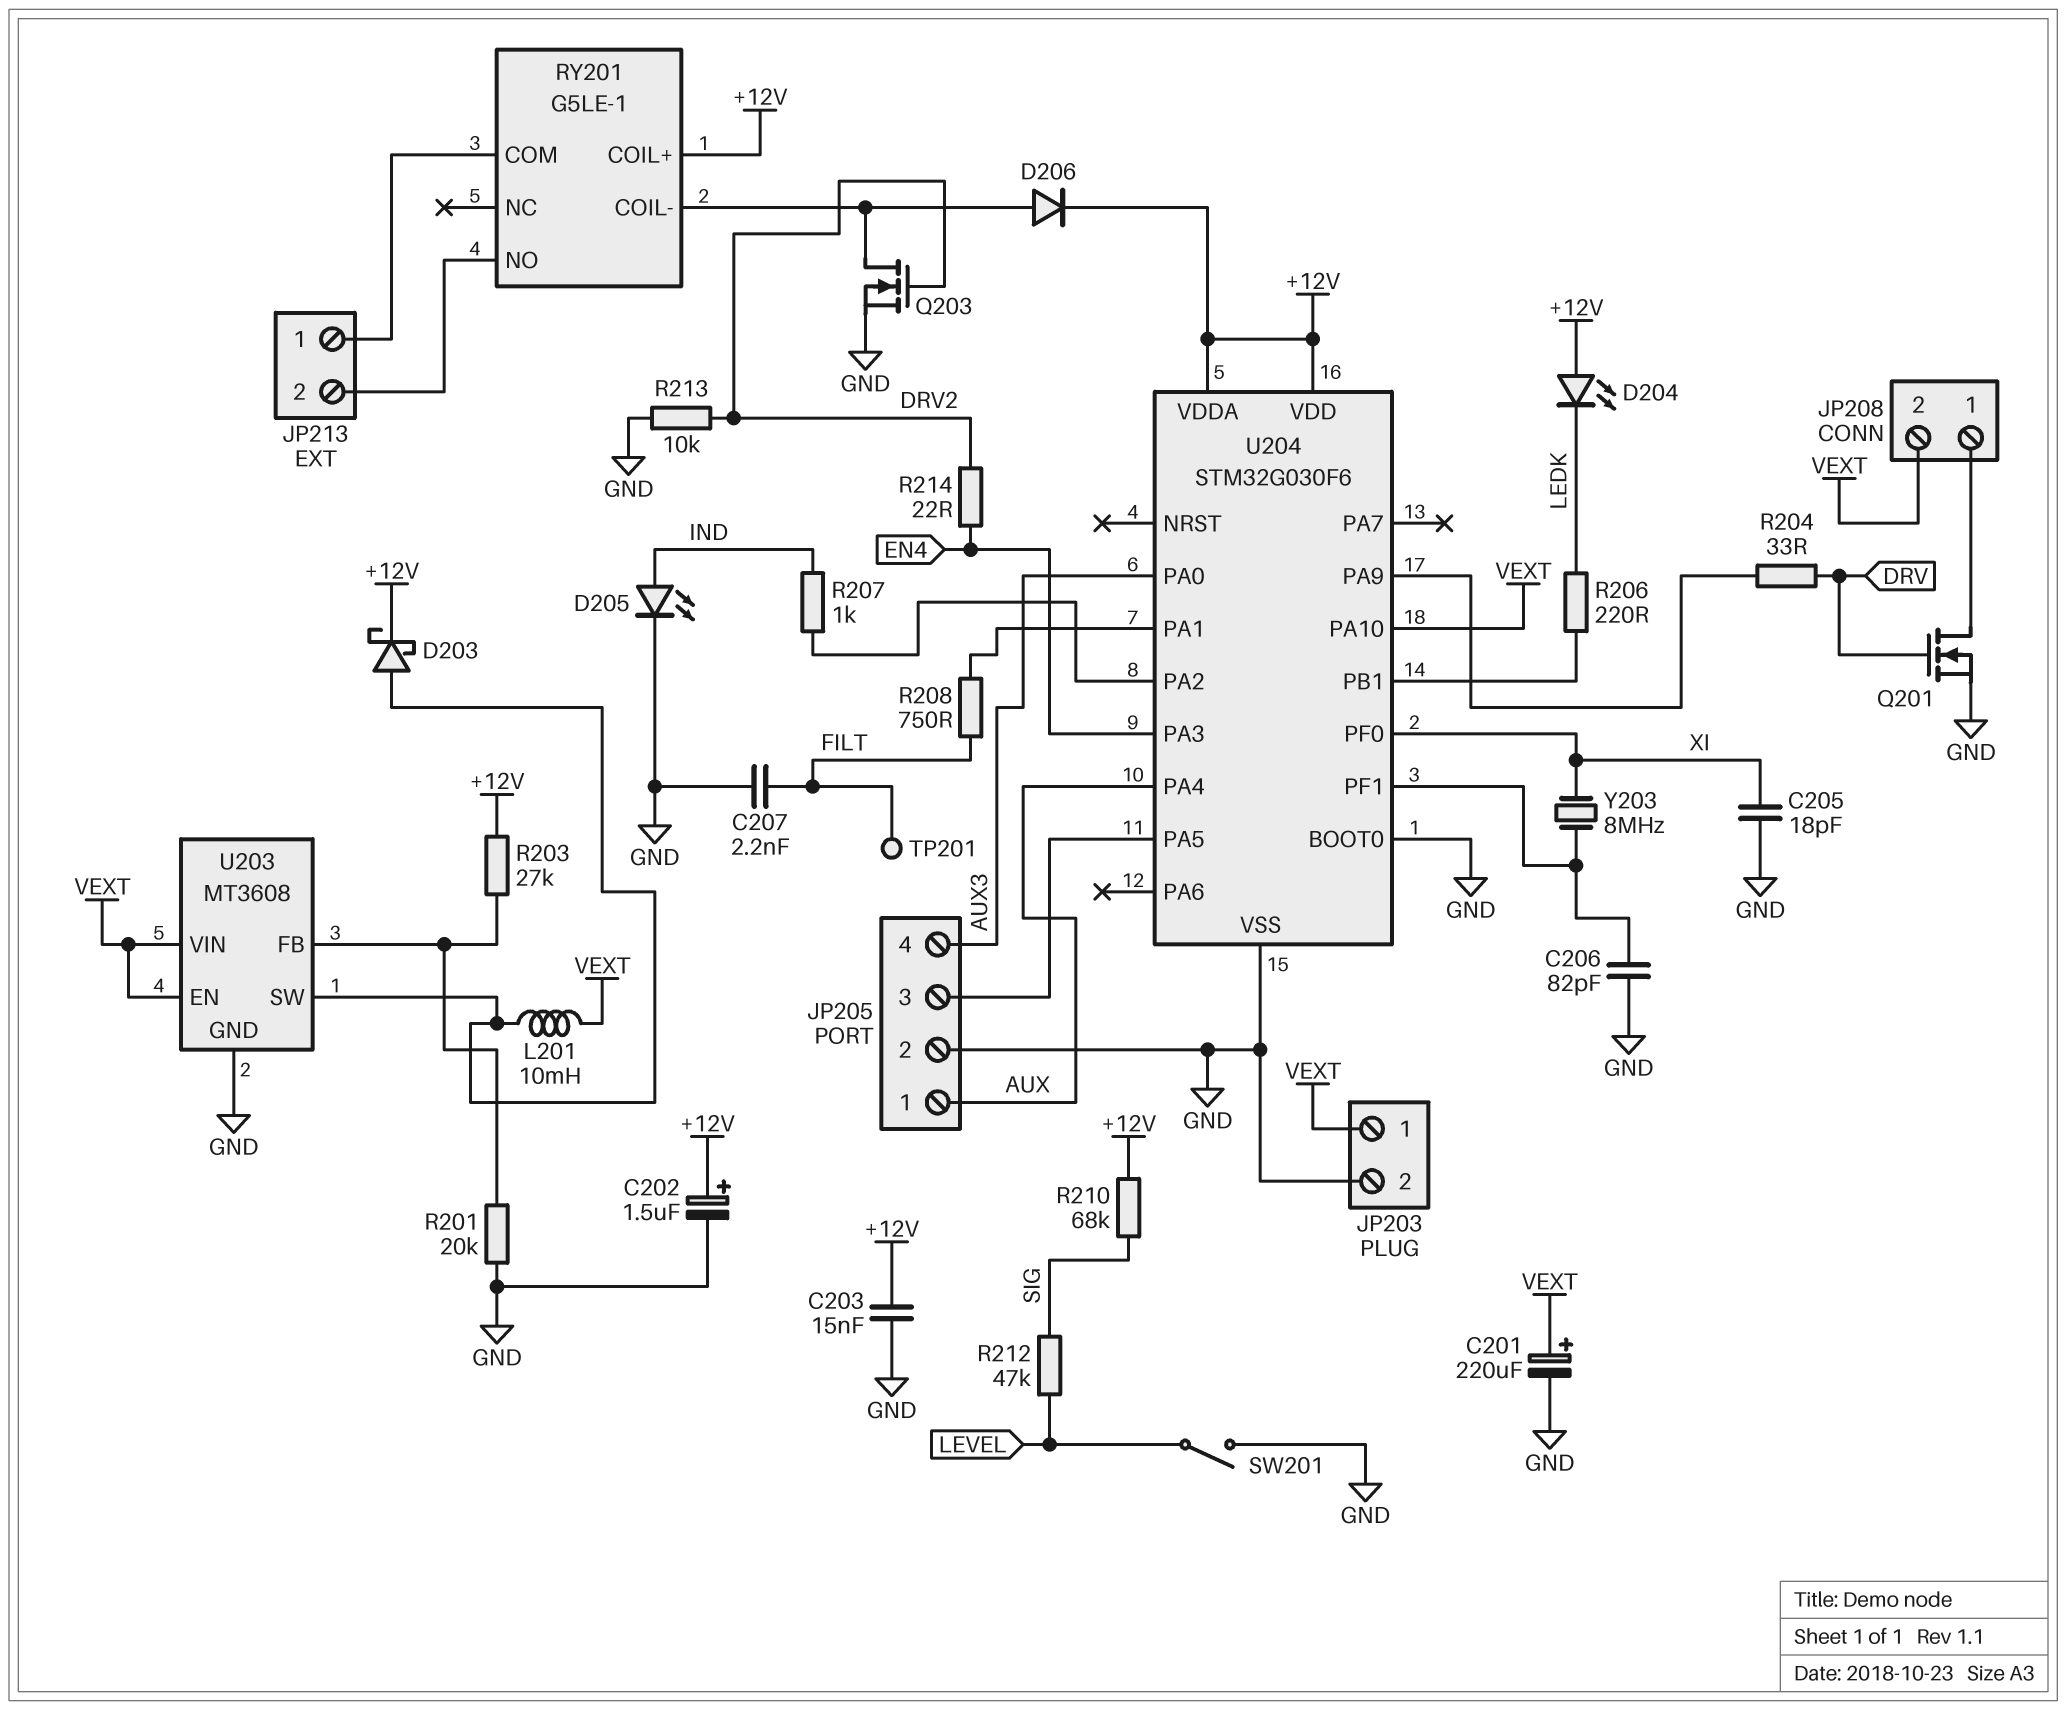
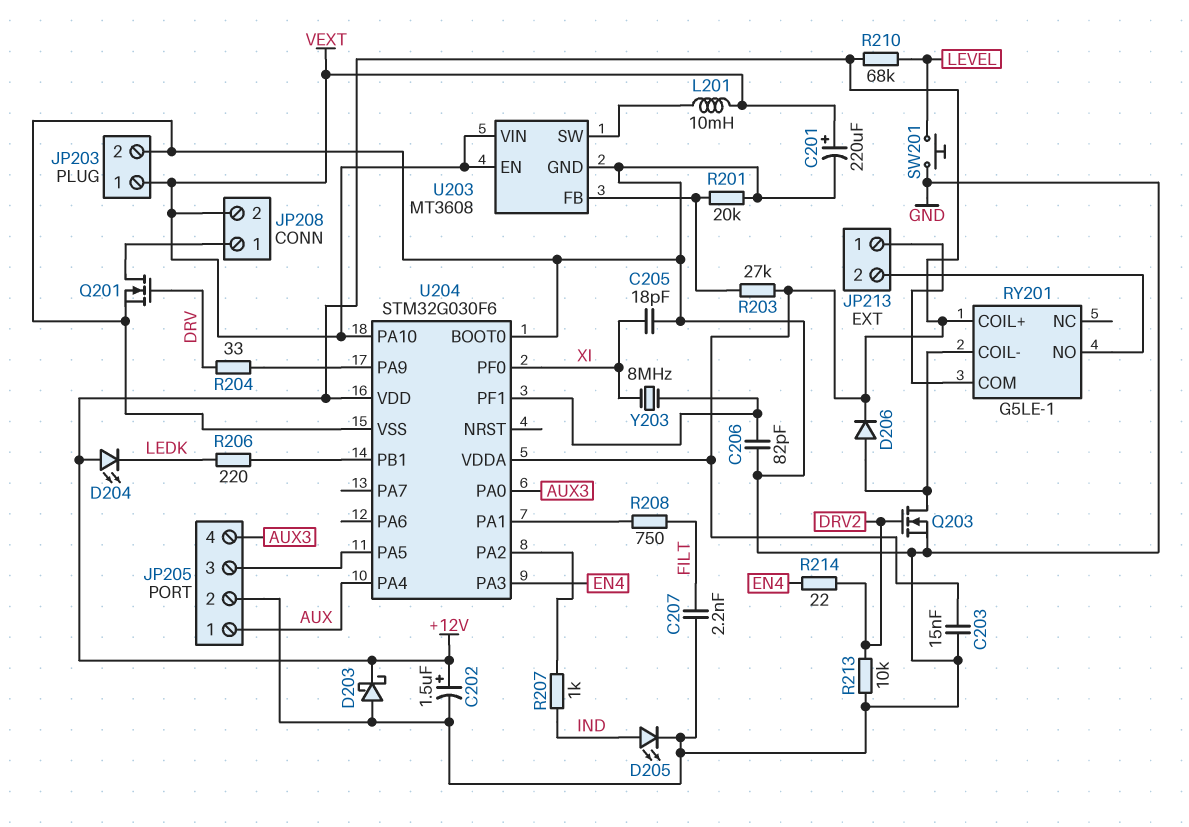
D203: schottky (A U203/SW, K +12V) -> schottky (A GND, K +12V)
R210: 68k (+12V, SIG) -> 68k (+12V, LEVEL)
R212: 47k (LEVEL, SIG) -> none
SW201: switch (GND, LEVEL) -> button (GND, LEVEL)
TP201: test point (FILT) -> none

